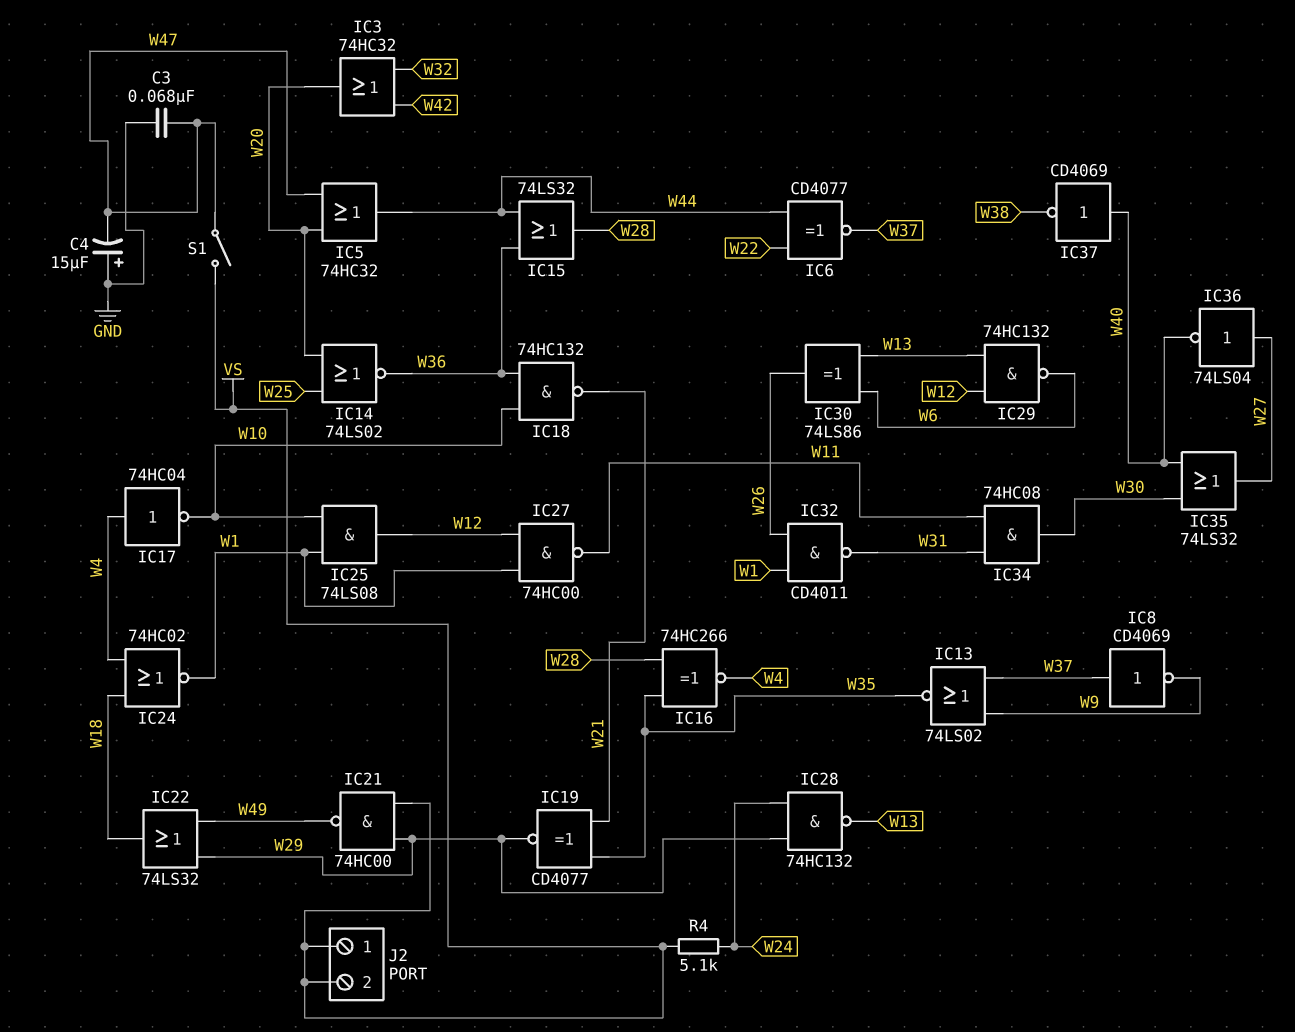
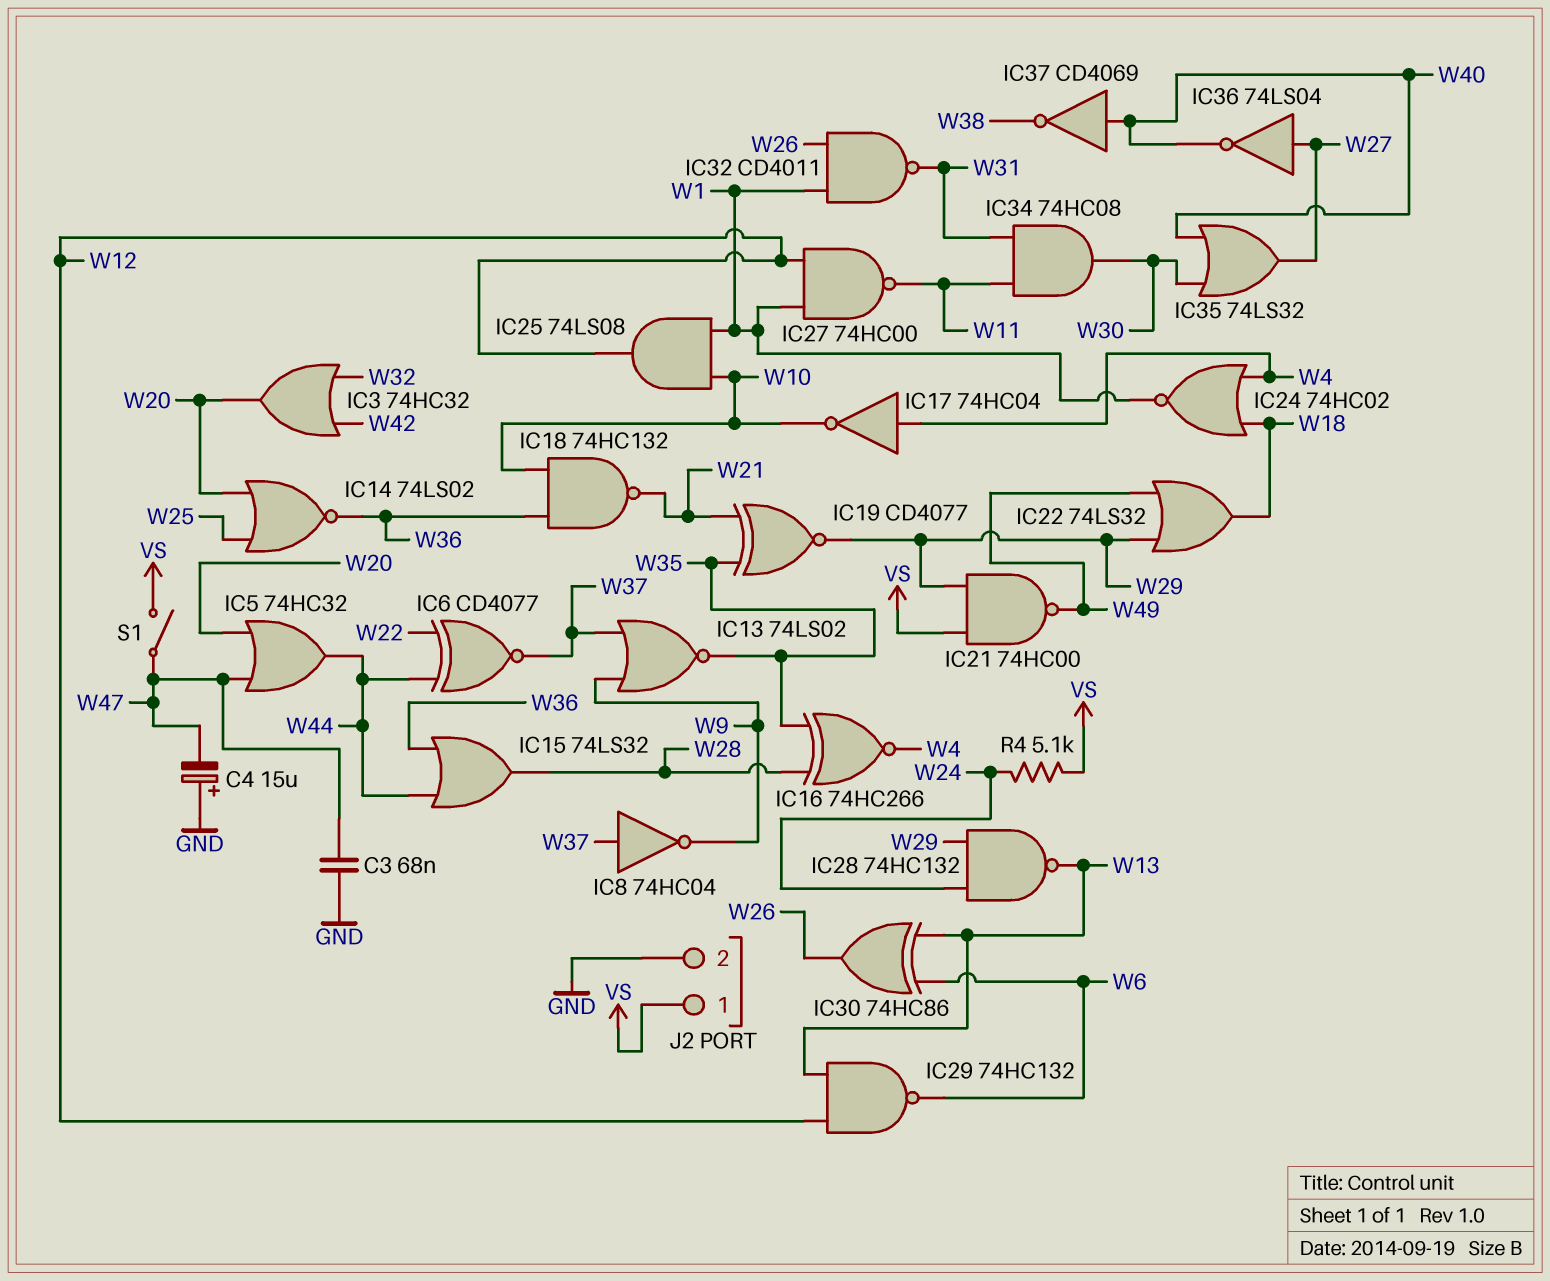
IC8: NOT CD4069 (in W37, out W9) -> NOT 74HC04 (in W37, out W9)
IC30: XOR 74LS86 (in W6, in W13, out W26) -> XOR 74HC86 (in W6, in W13, out W26)
J2 pin 2: VS -> GND

